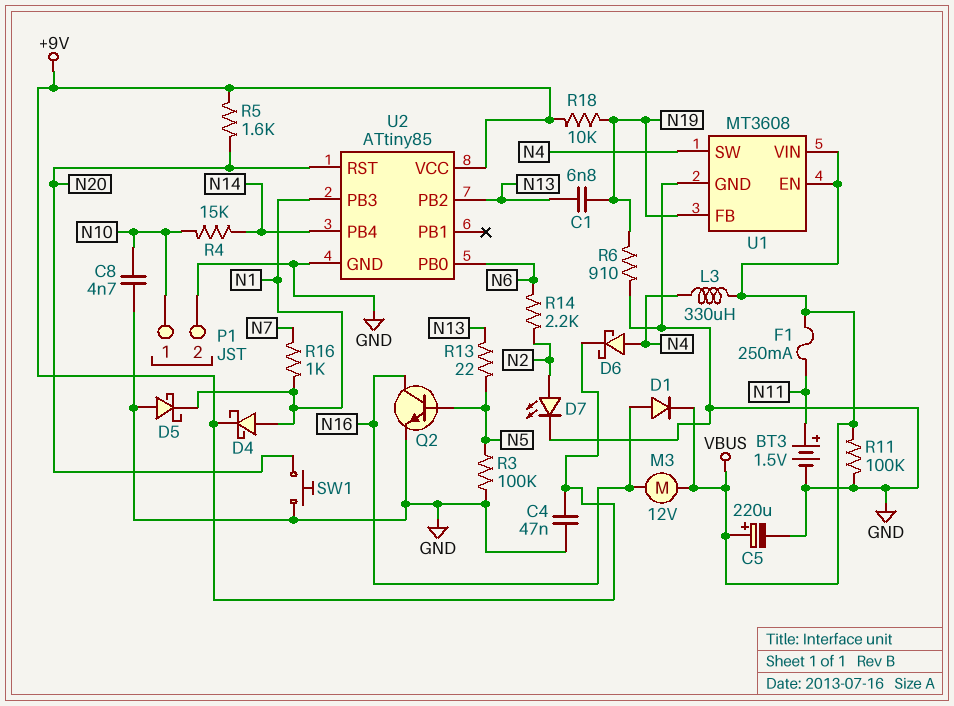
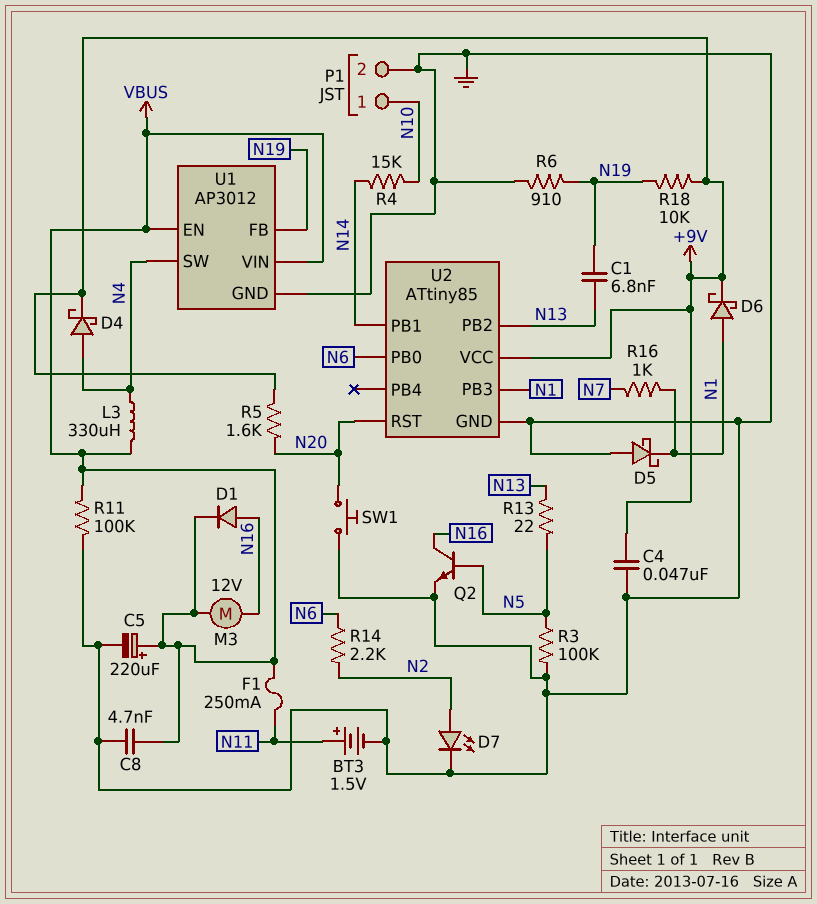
C8: 4.7nF (GND, N10) -> 4.7nF (GND, VBUS)
D4: schottky (A N1, K +9V) -> schottky (A N4, K +9V)
D6: schottky (A N4, K +9V) -> schottky (A N1, K +9V)
U1: MT3608 -> AP3012
U2 pin PB1: none -> N14
U2 pin PB4: N14 -> none

